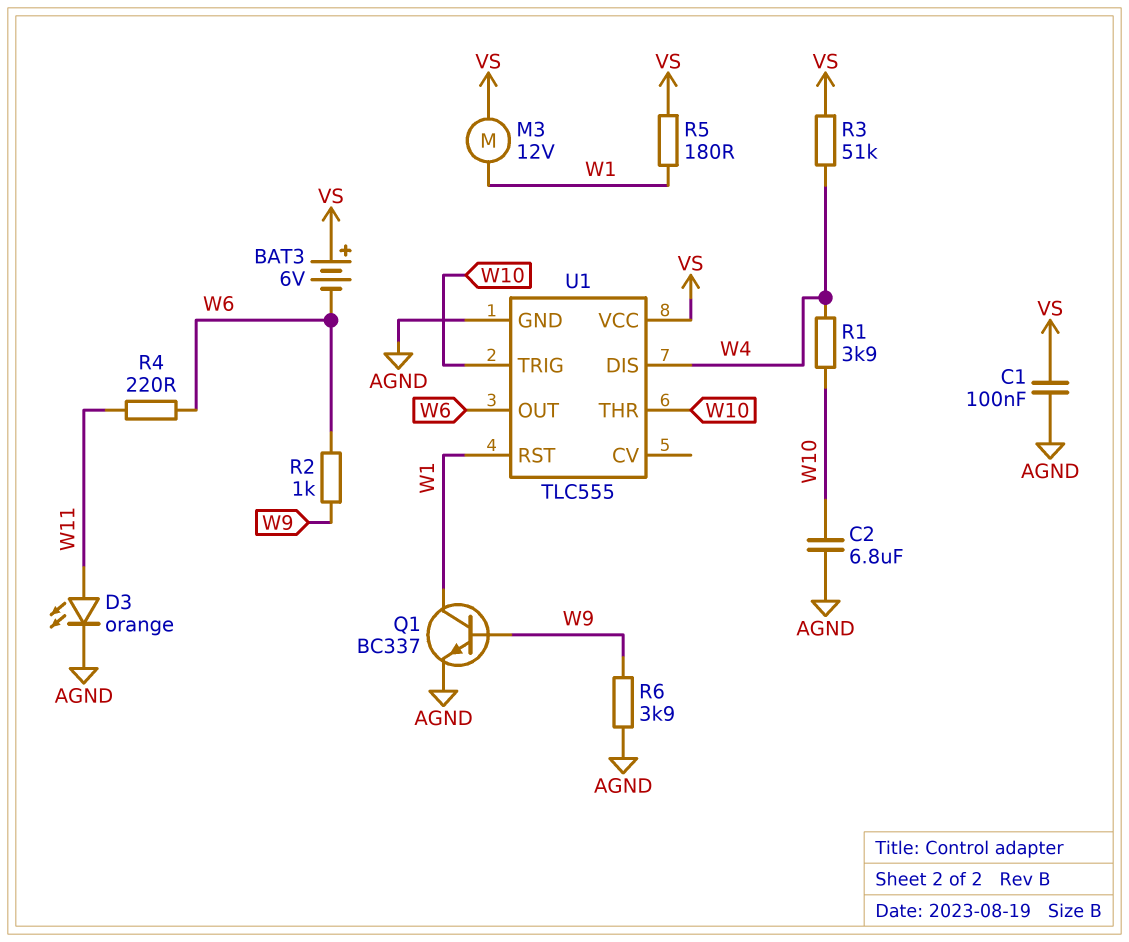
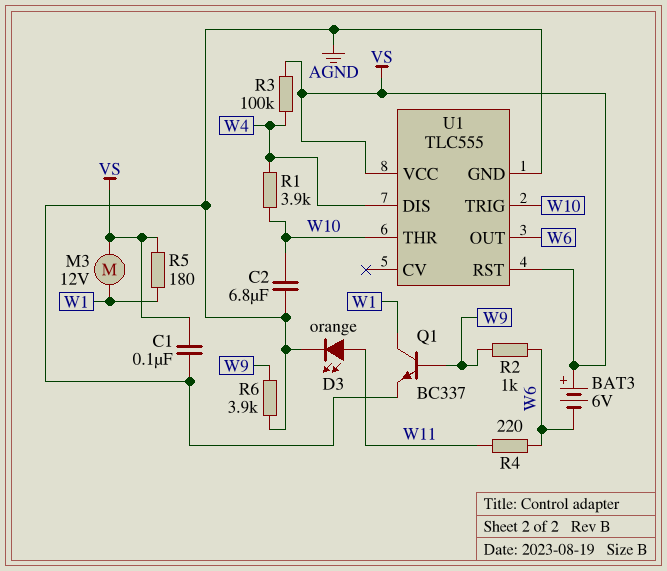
R3: 51k (VS, W4) -> 100k (VS, W4)
U1 pin RST: W1 -> VS

